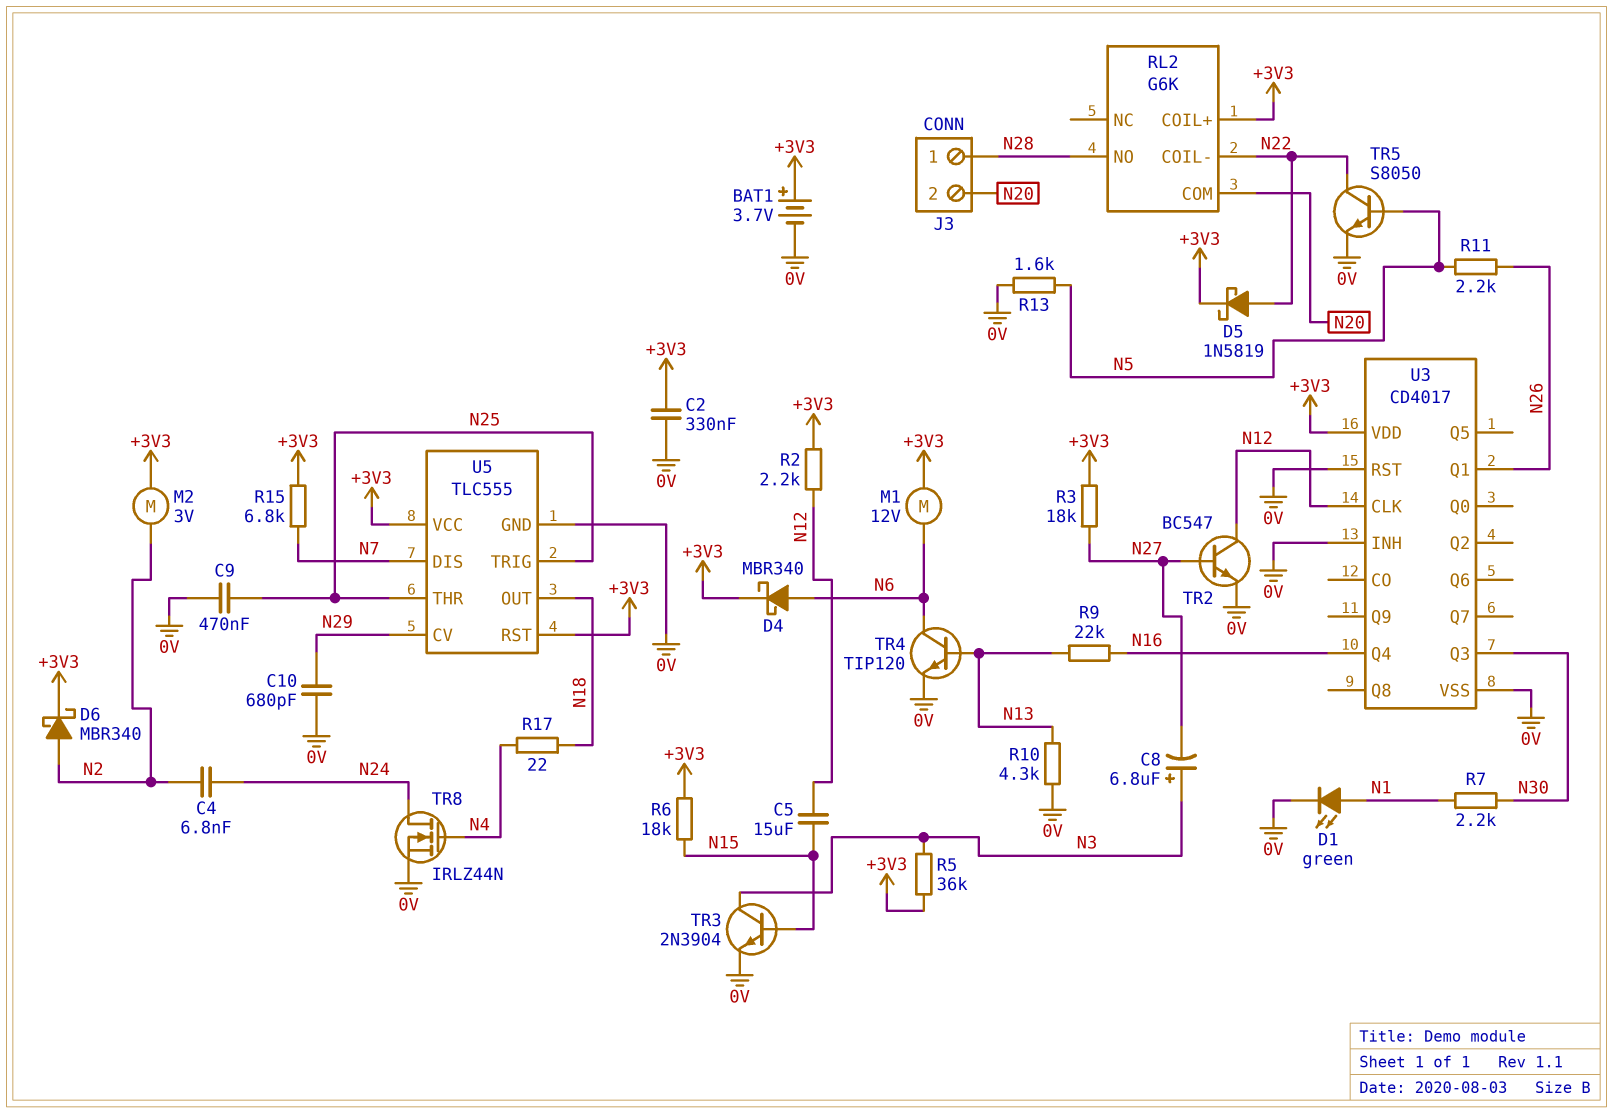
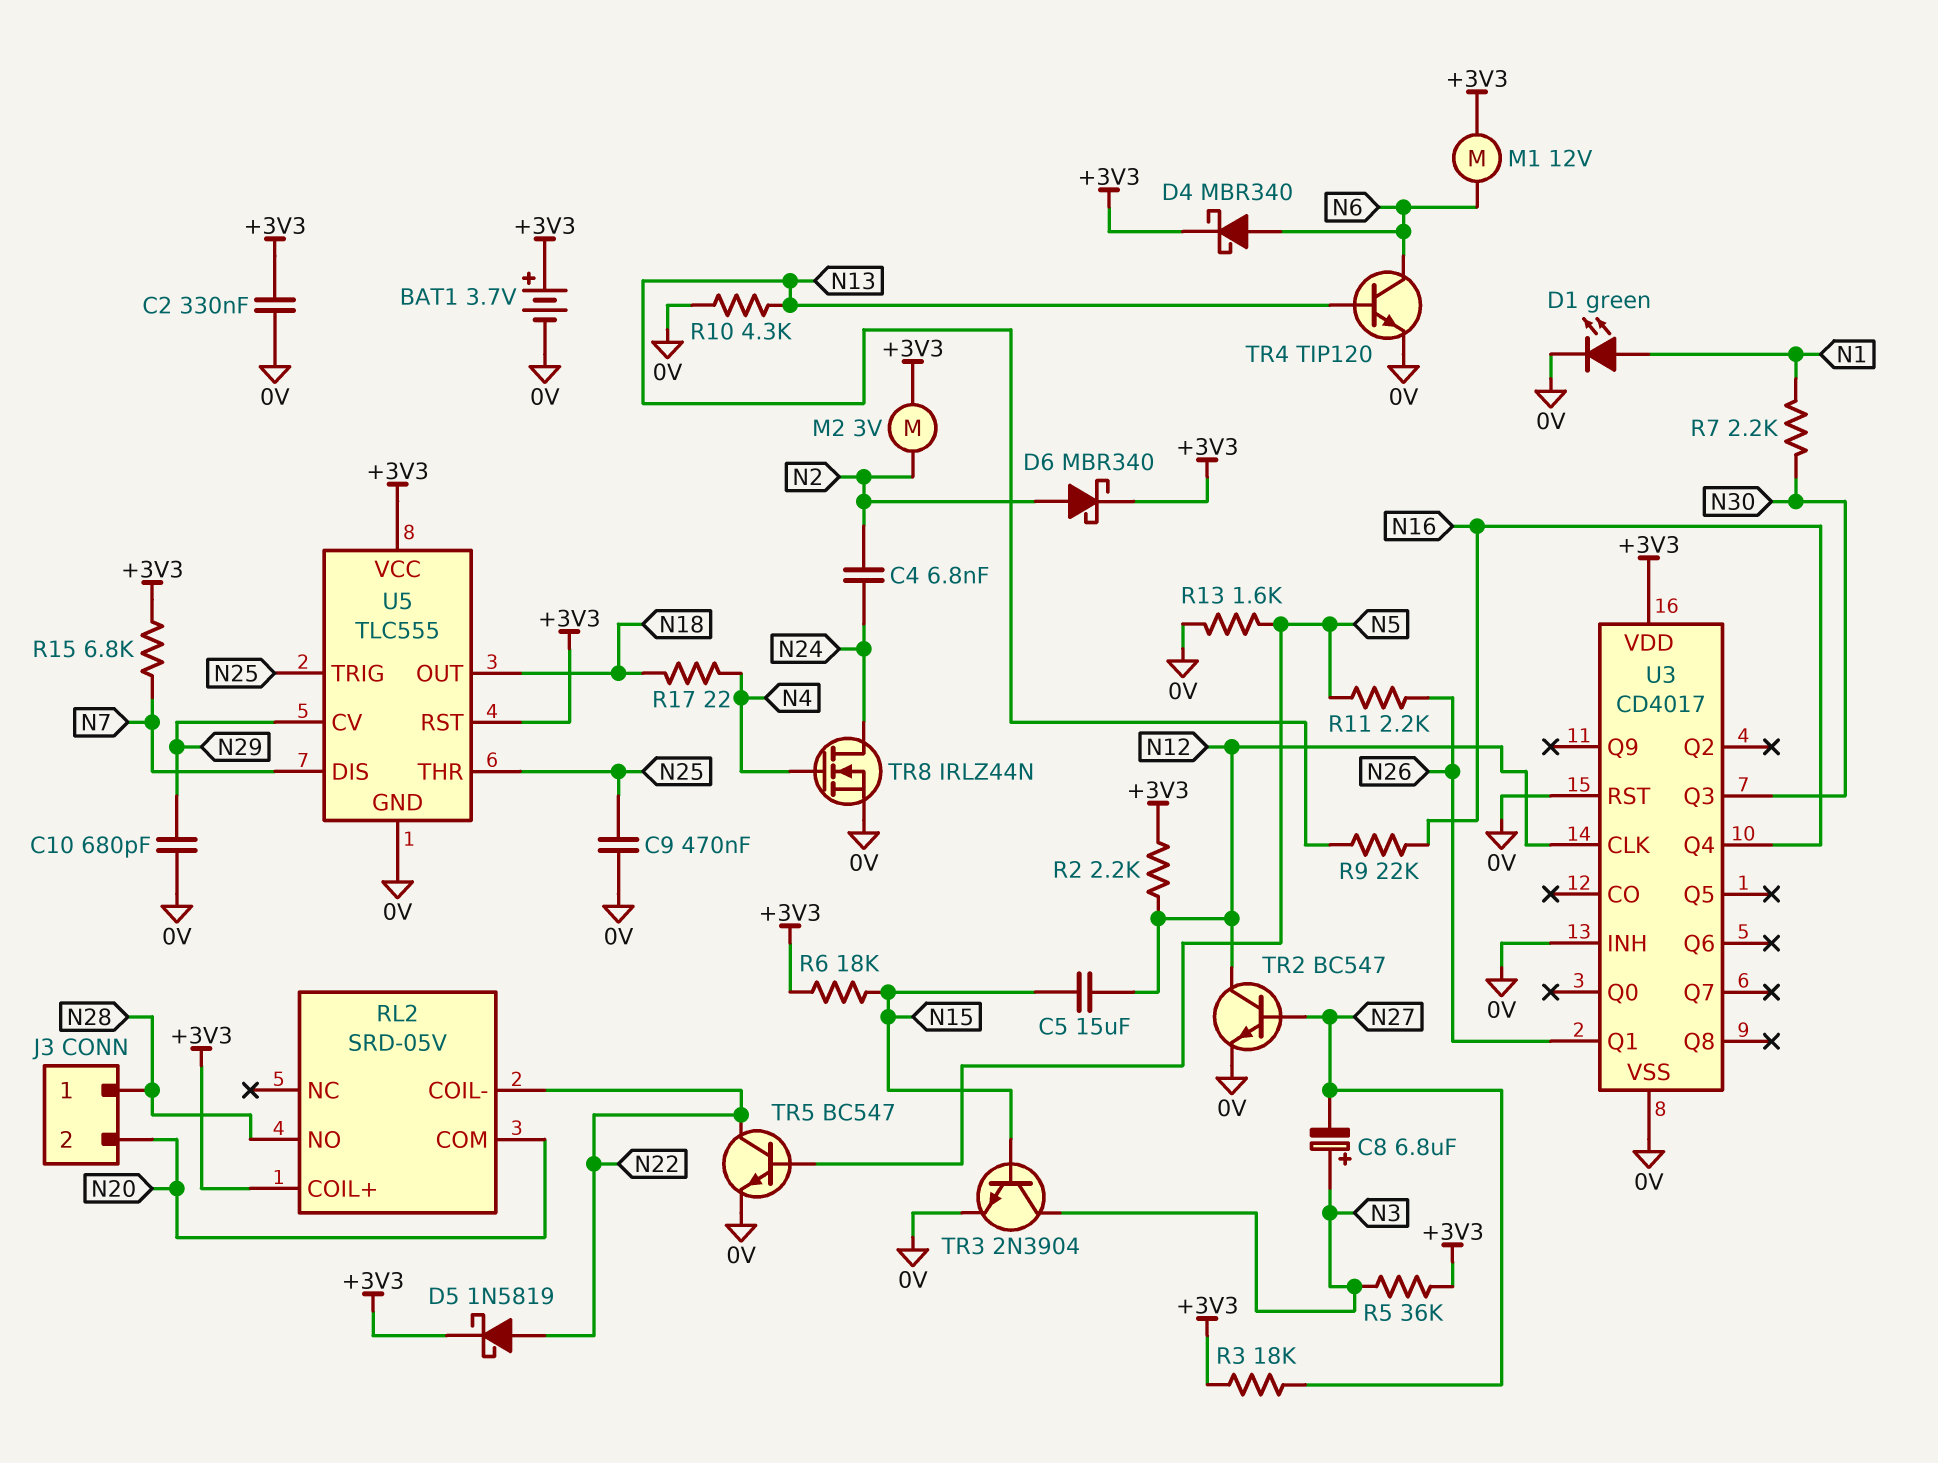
RL2: G6K -> SRD-05V
TR5: NPN S8050 (B N5, C N22, E 0V) -> NPN BC547 (B N5, C N22, E 0V)

